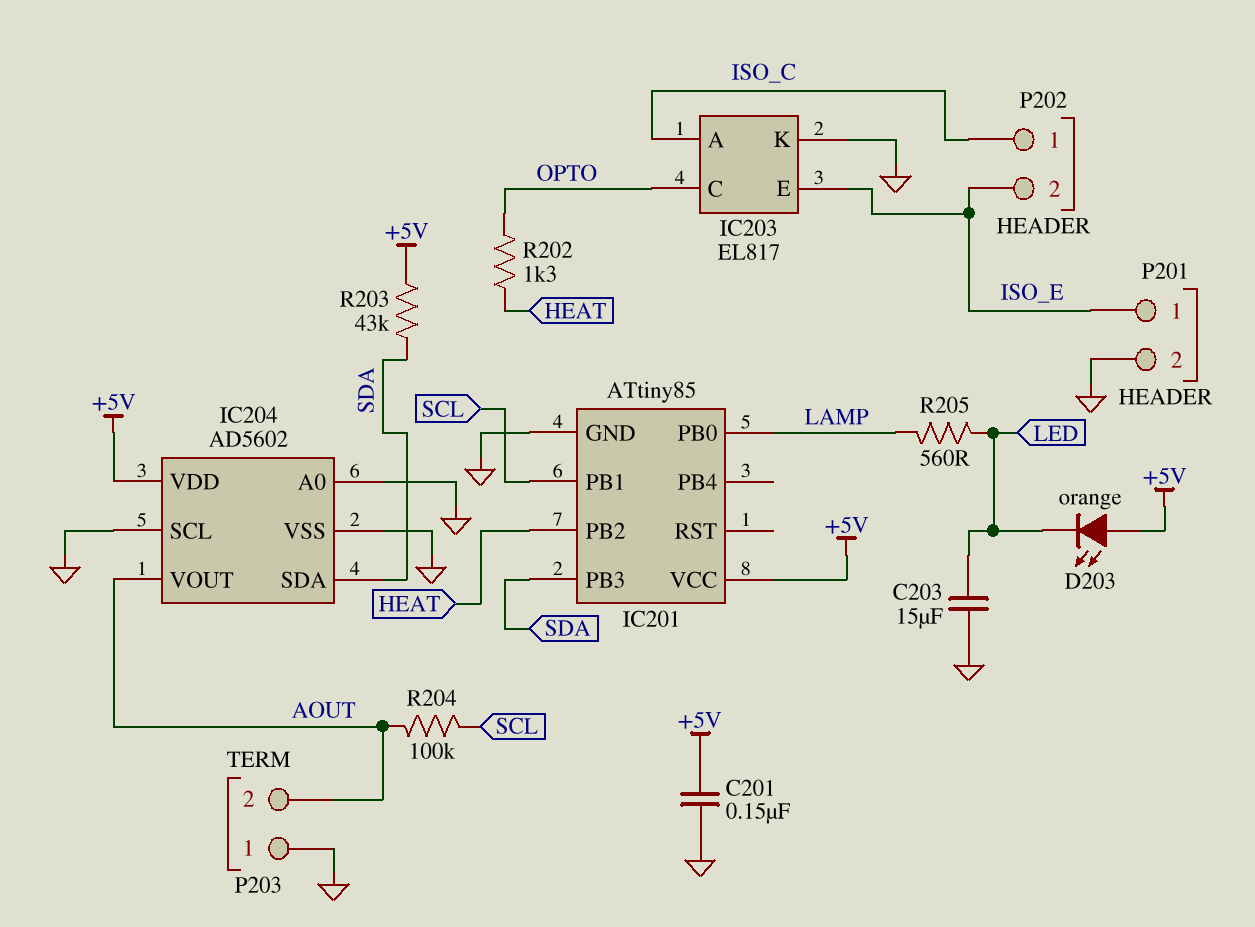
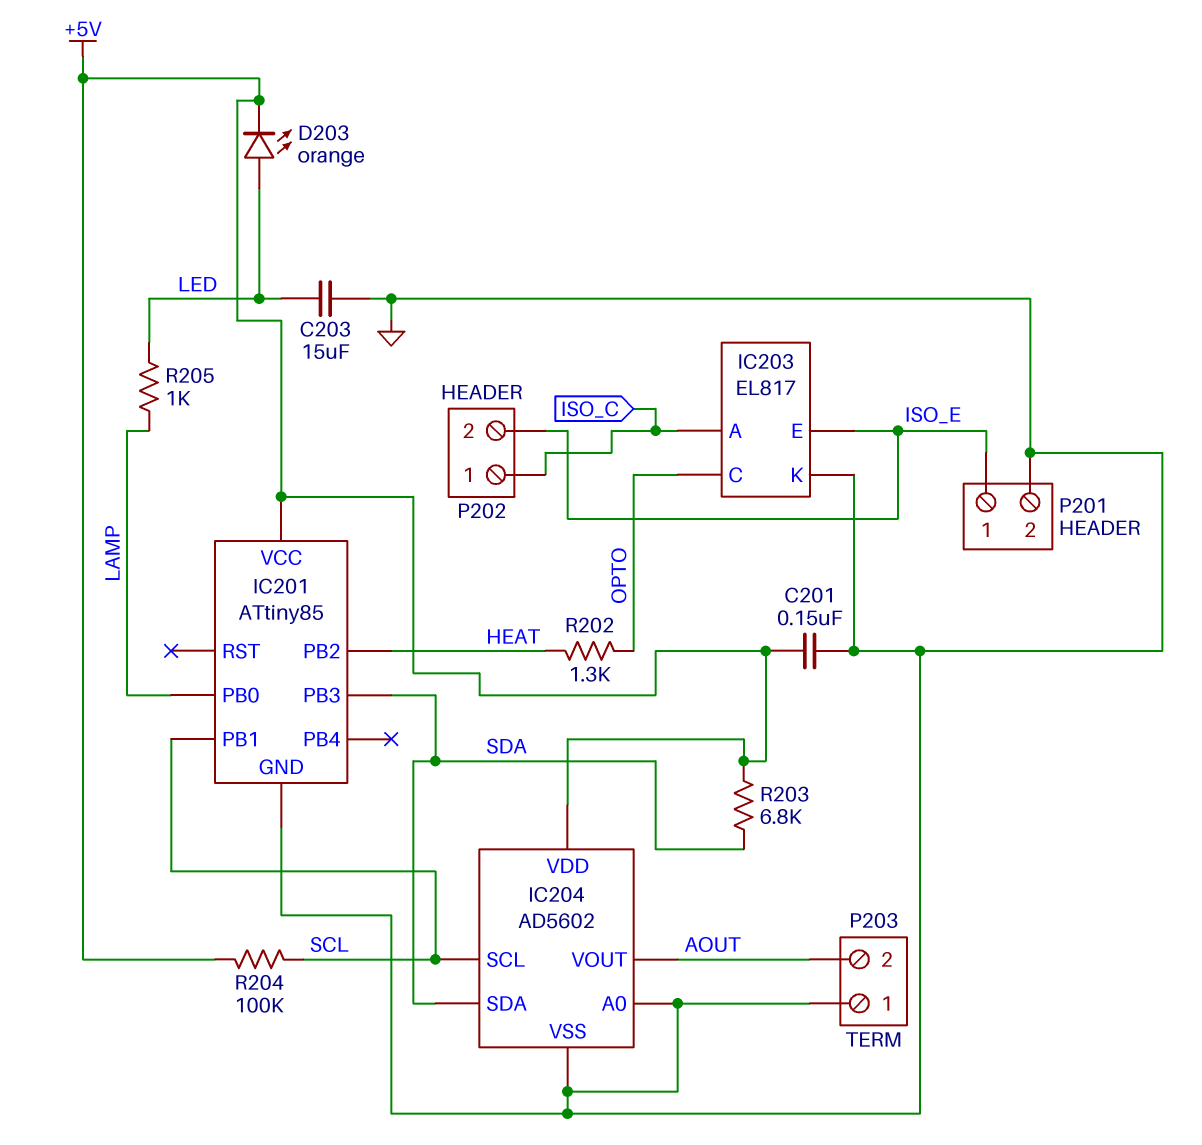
D203: LED orange (A +5V, K LED) -> LED orange (A LED, K +5V)
IC204 pin SCL: GND -> SCL
R203: 43k (+5V, SDA) -> 6.8k (+5V, SDA)
R204: 100k (AOUT, SCL) -> 100k (+5V, SCL)
R205: 560 (LAMP, LED) -> 1k (LAMP, LED)

